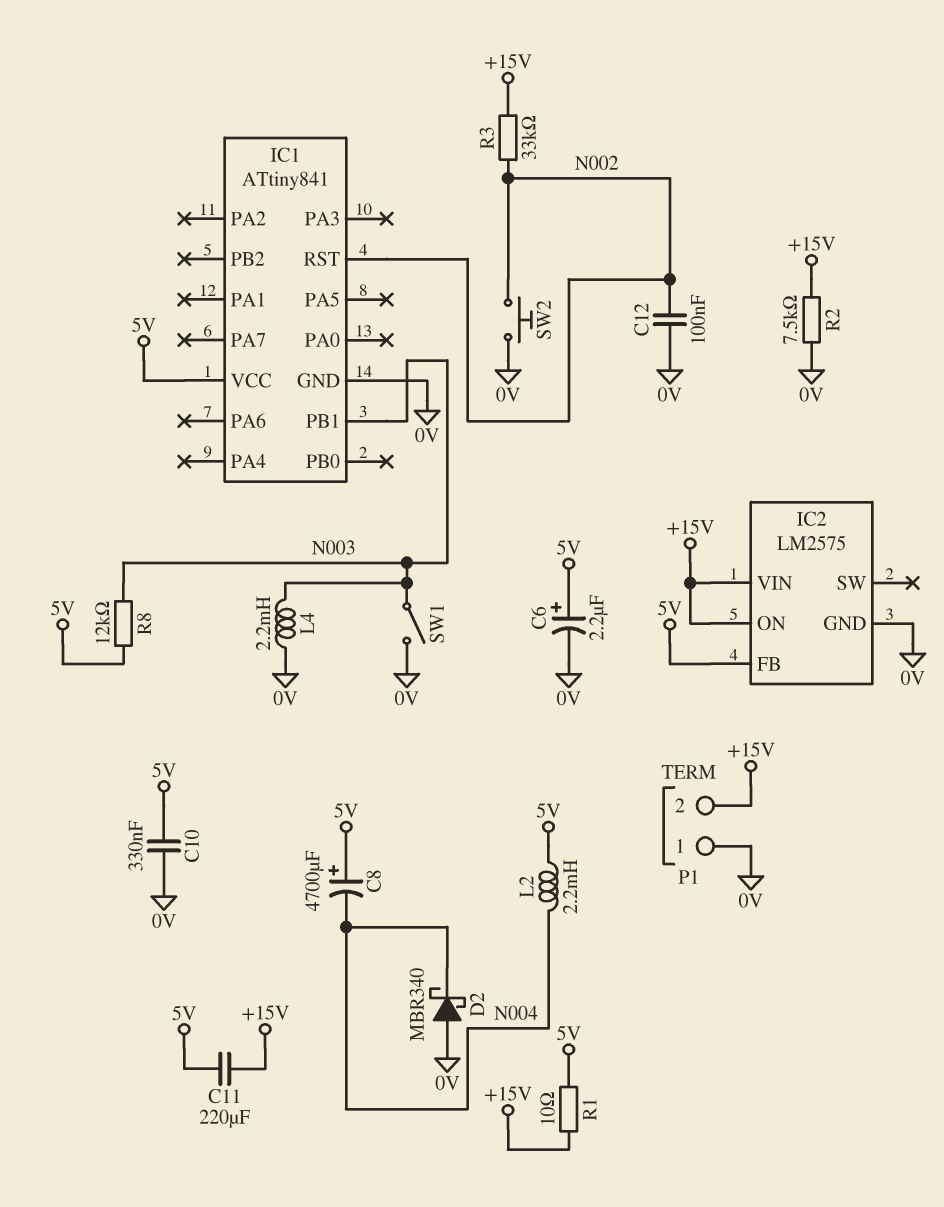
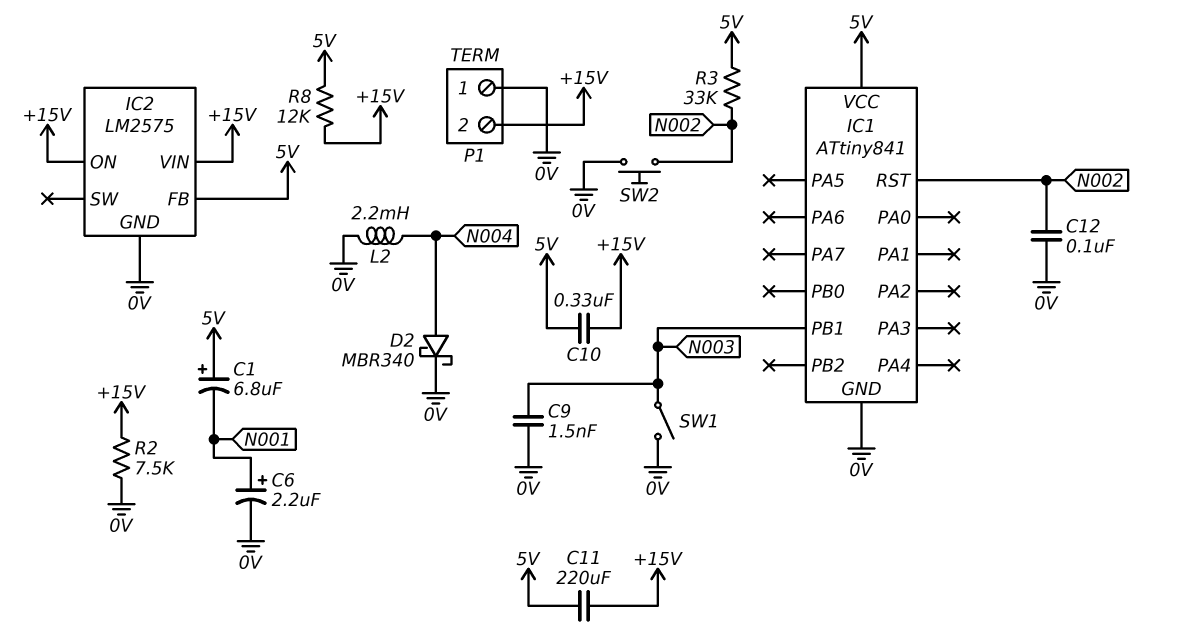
C1: none -> 6.8uF (plus 5V, minus N001)
C6: 2.2uF (plus 5V, minus 0V) -> 2.2uF (plus N001, minus 0V)
C8: 4700uF (plus 5V, minus N004) -> none
C9: none -> 1.5nF (0V, N003)
C10: 330nF (0V, 5V) -> 330nF (+15V, 5V)
D2: schottky MBR340 (A 0V, K N004) -> schottky MBR340 (A N004, K 0V)
L2: 2.2mH (5V, N004) -> 2.2mH (0V, N004)
L4: 2.2mH (0V, N003) -> none
R1: 10 (+15V, 5V) -> none
R3: 33k (+15V, N002) -> 33k (5V, N002)
R8: 12k (5V, N003) -> 12k (+15V, 5V)

